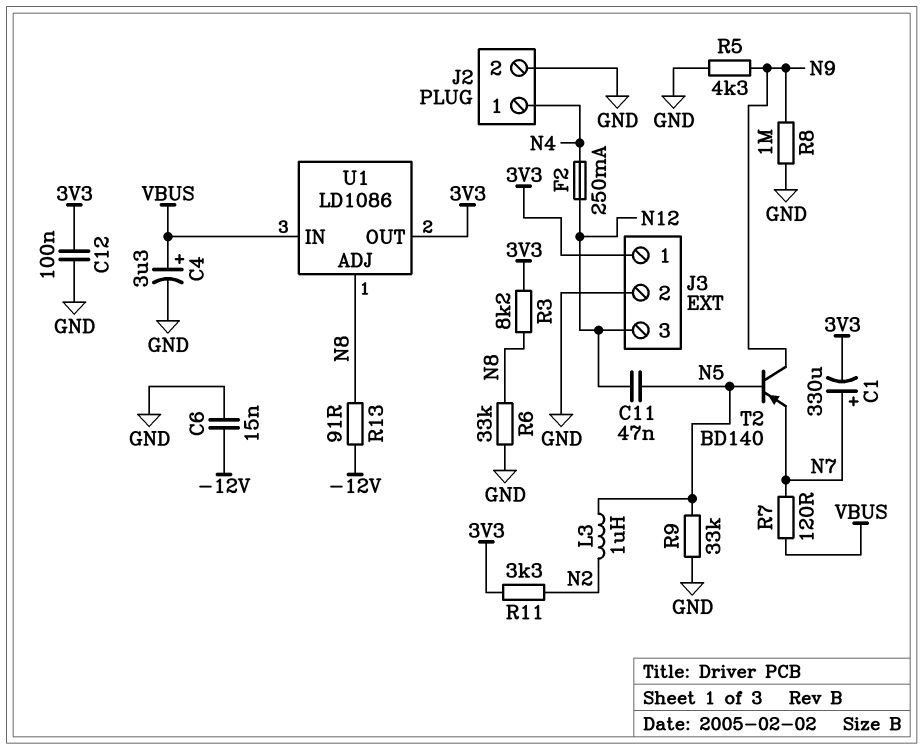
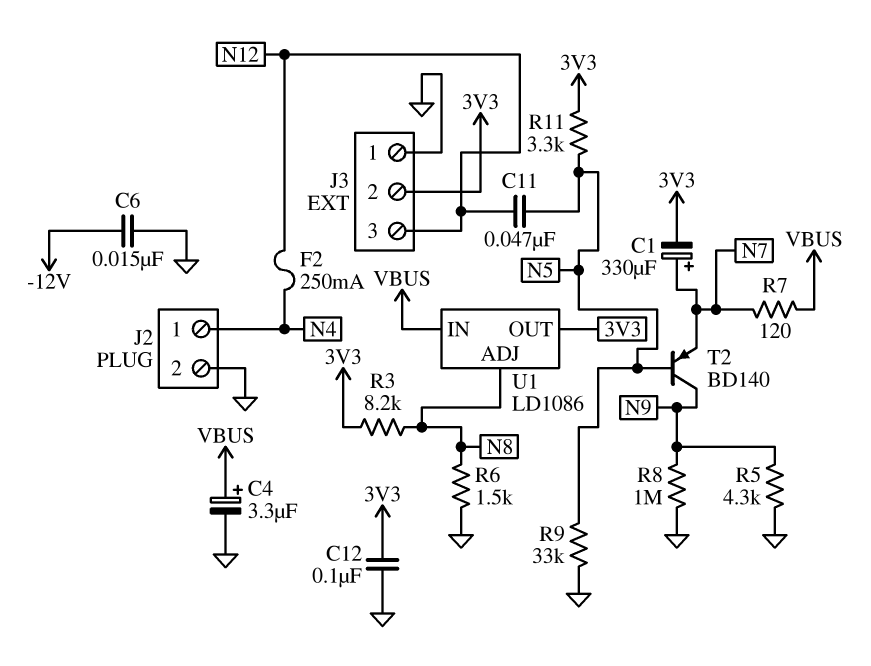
J3 pin 1: 3V3 -> GND
J3 pin 2: GND -> 3V3
L3: 1uH (N2, N5) -> none
R6: 33k (GND, N8) -> 1.5k (GND, N8)
R11: 3.3k (3V3, N2) -> 3.3k (3V3, N5)
R13: 91 (-12V, N8) -> none

